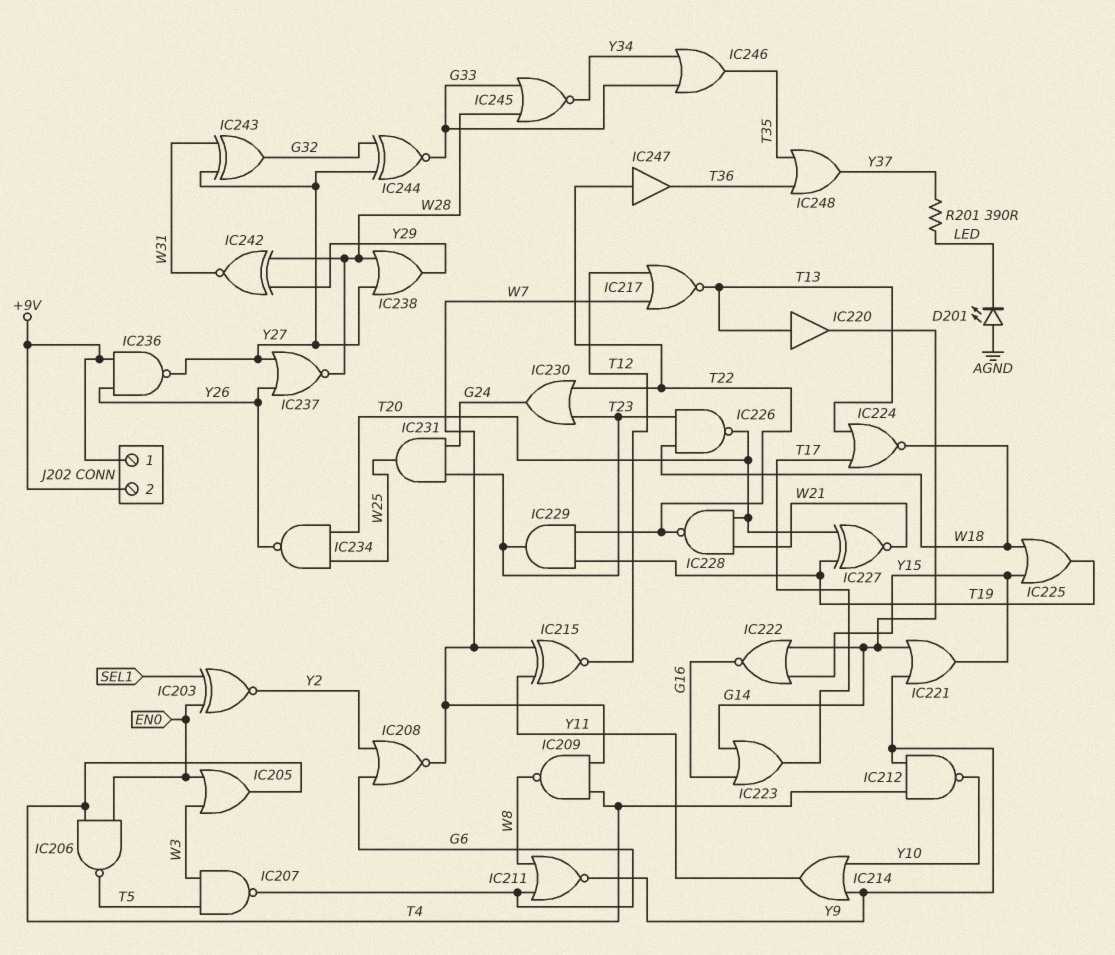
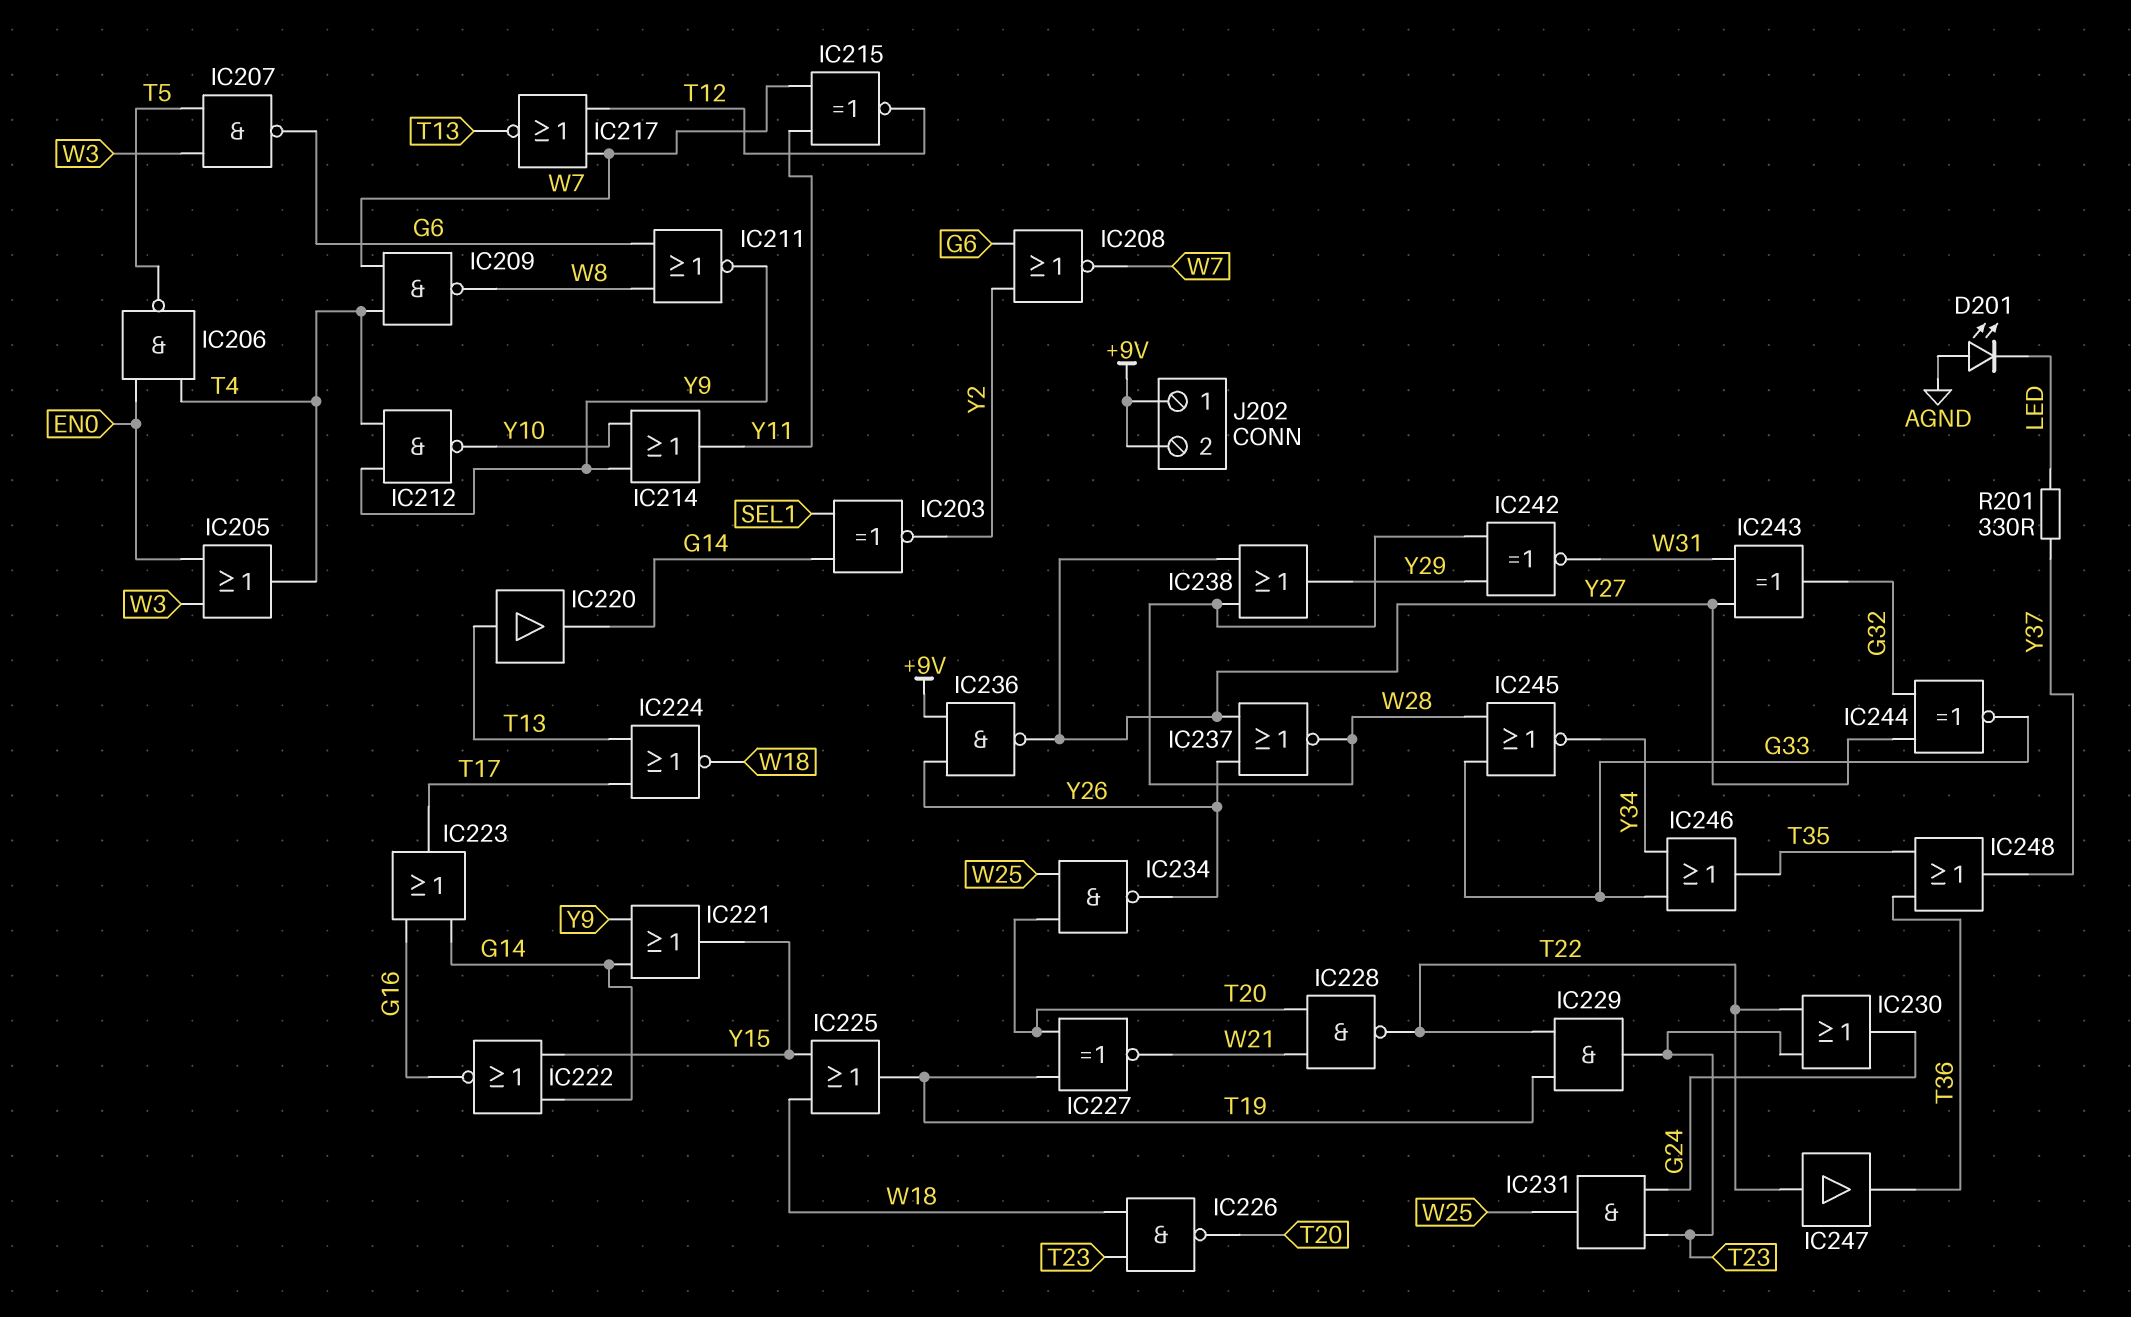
IC203: XNOR (in EN0, in SEL1, out Y2) -> XNOR (in G14, in SEL1, out Y2)
R201: 390 (LED, Y37) -> 330 (LED, Y37)

